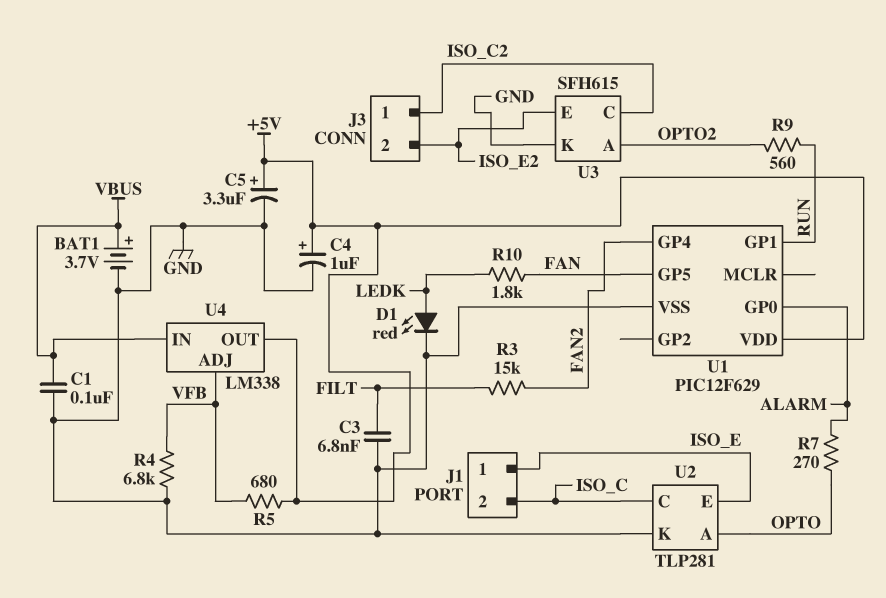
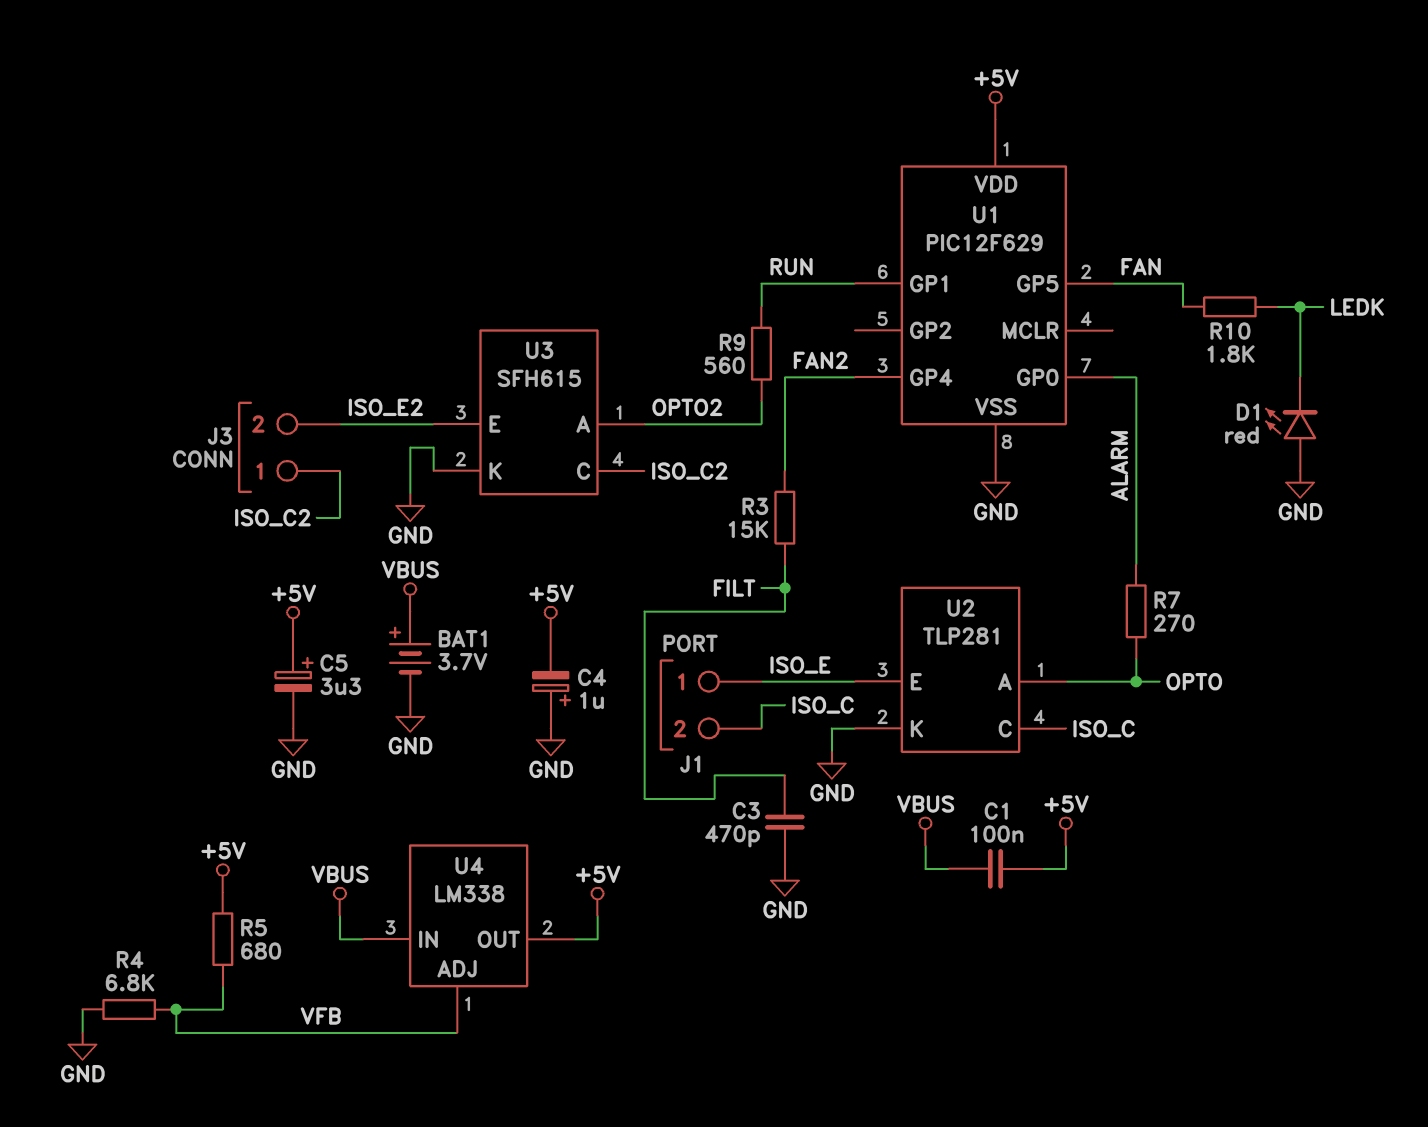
C1: 100nF (GND, VBUS) -> 100nF (+5V, VBUS)
C3: 6.8nF (FILT, GND) -> 470pF (FILT, GND)
C4: 1uF (plus +5V, minus GND) -> 1uF (plus GND, minus +5V)
D1: LED red (A LEDK, K GND) -> LED red (A GND, K LEDK)

